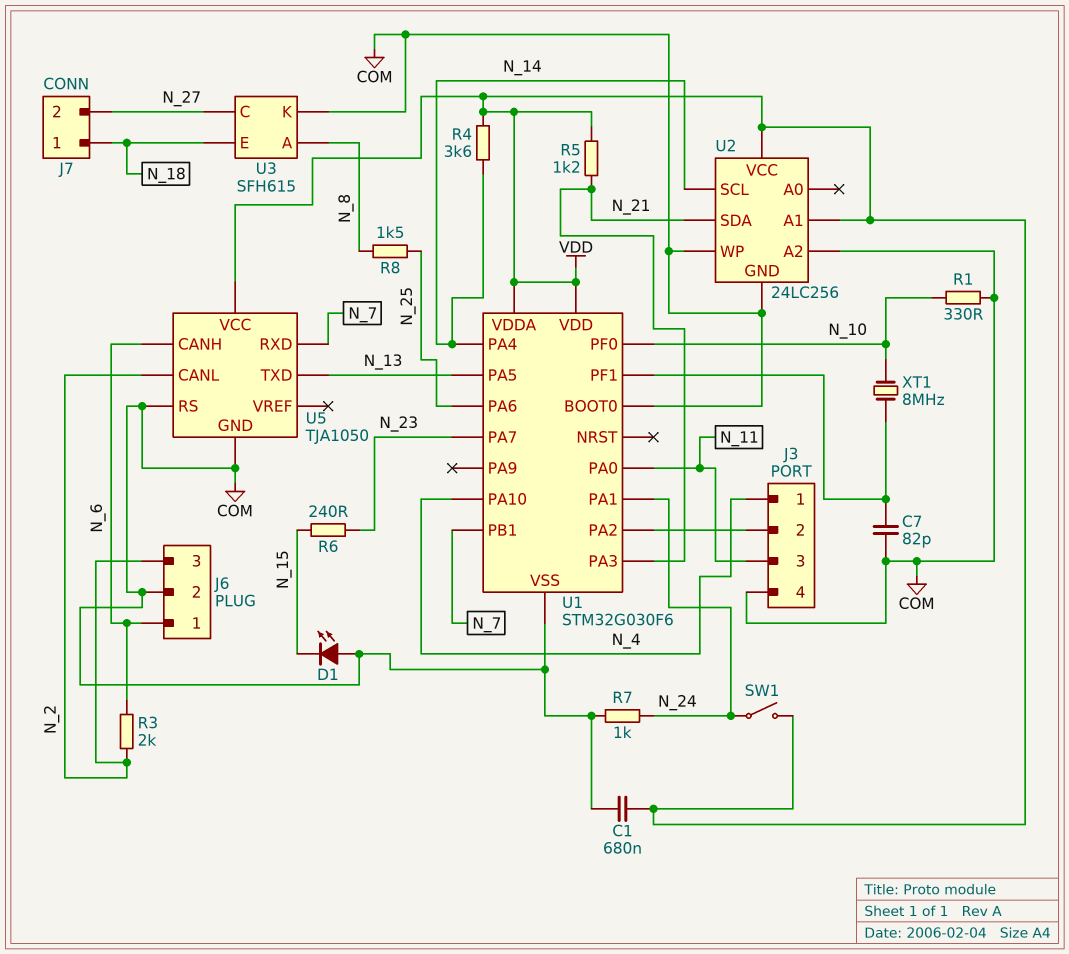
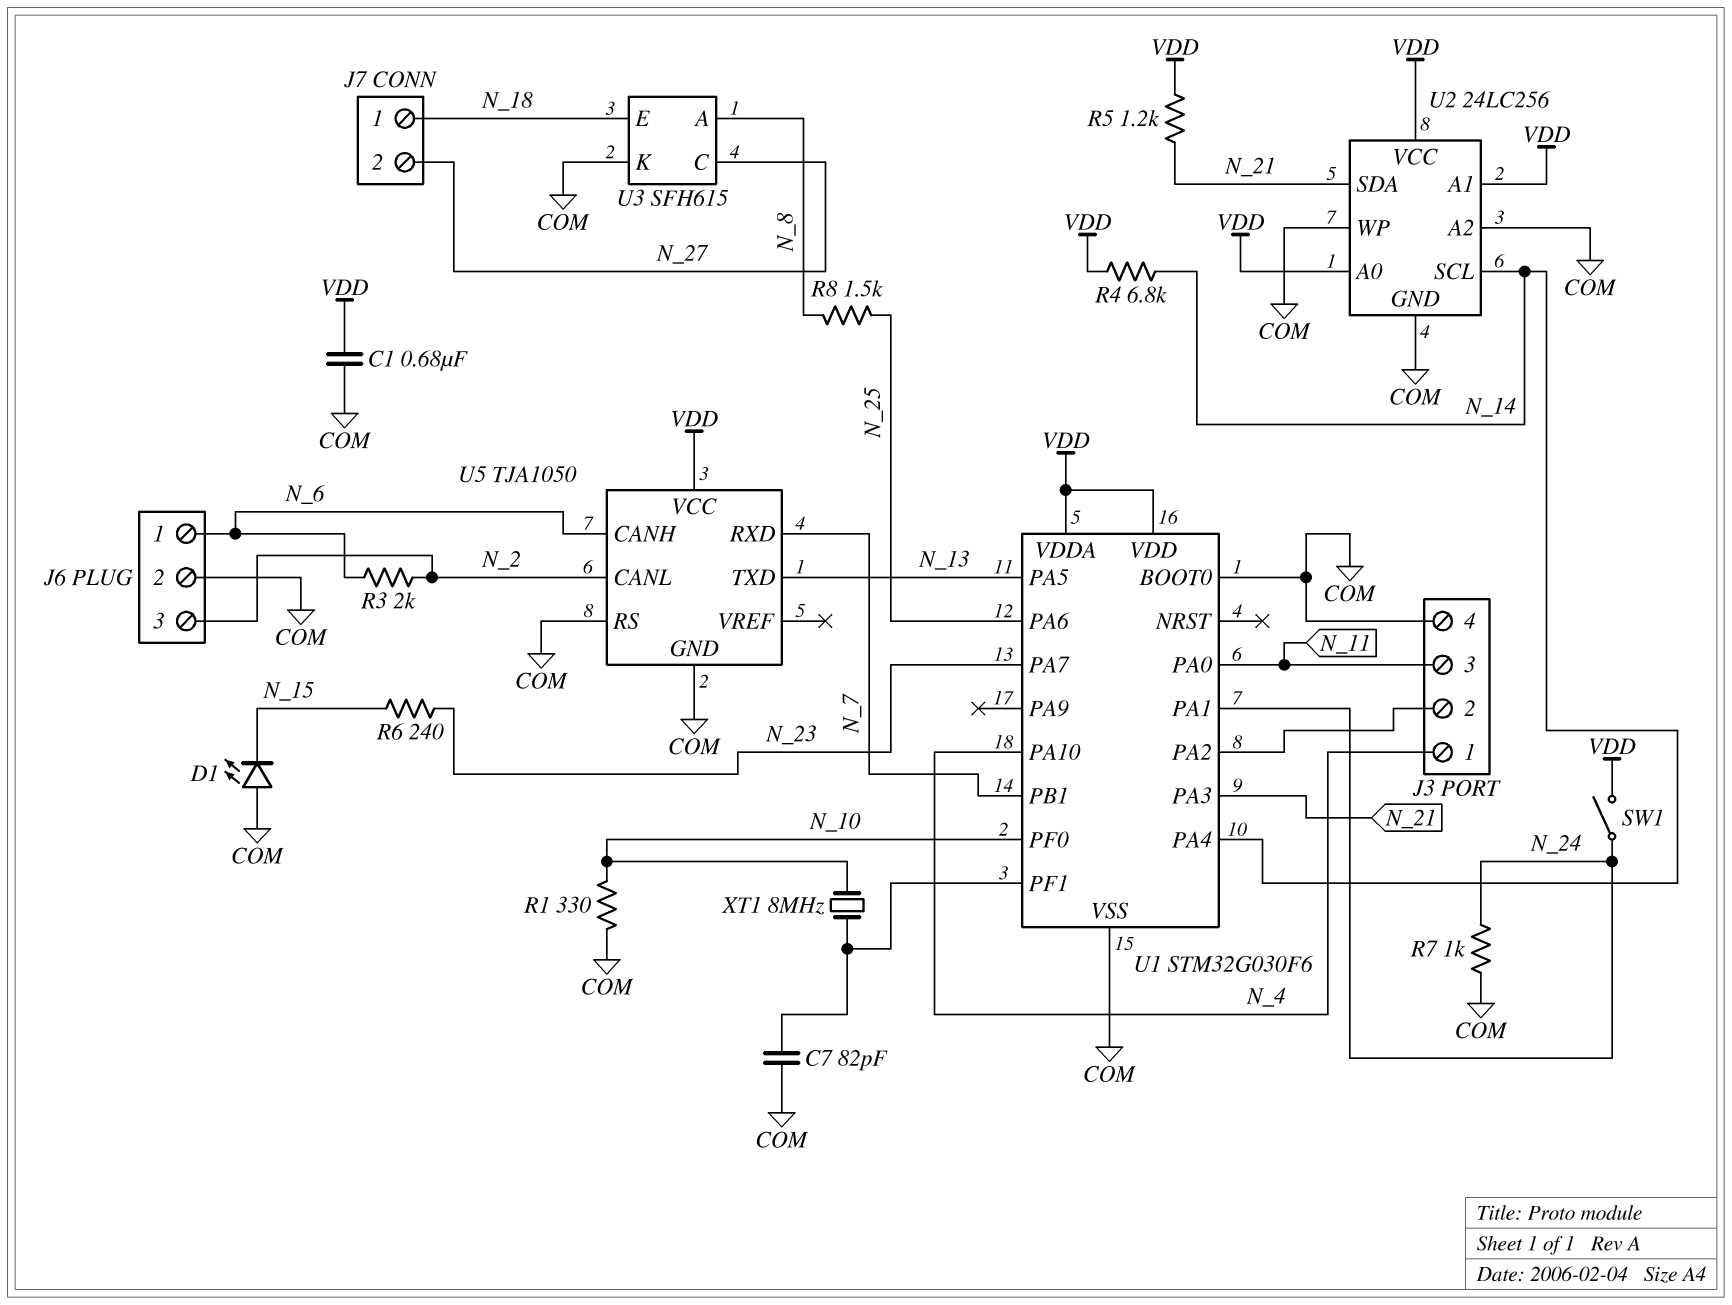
R4: 3.6k (N_14, VDD) -> 6.8k (N_14, VDD)
U2 pin A0: none -> VDD

